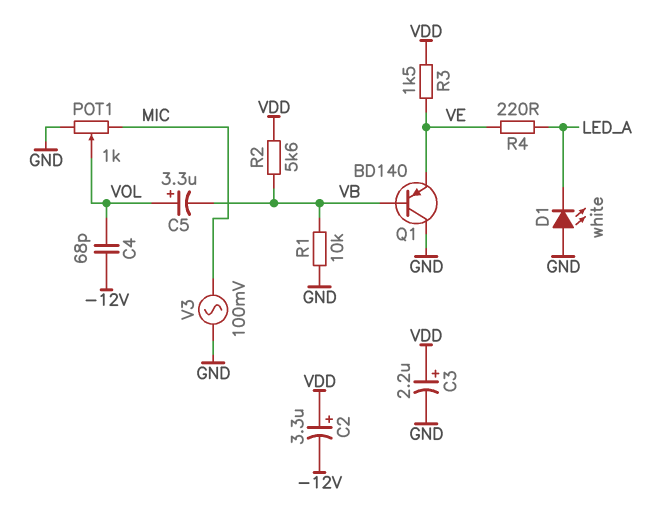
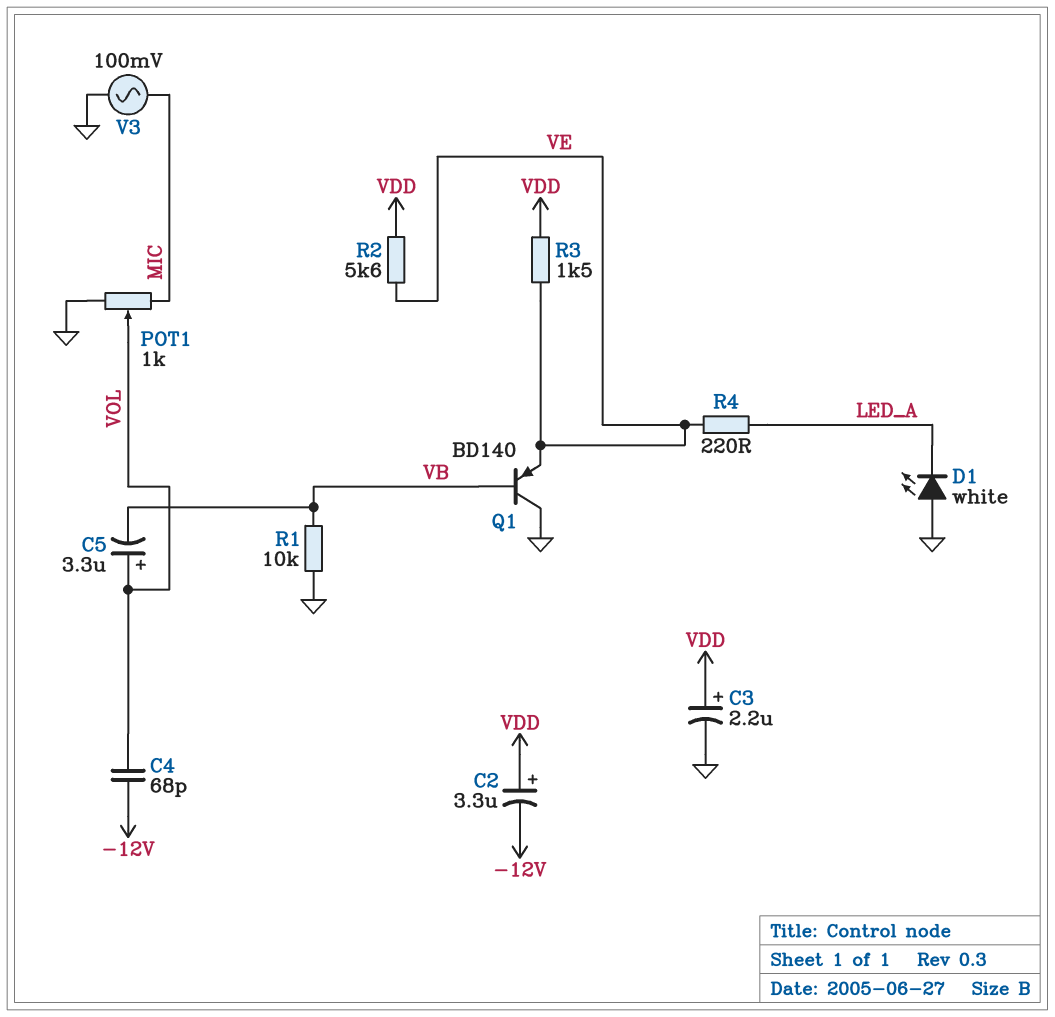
R2: 5.6k (VB, VDD) -> 5.6k (VDD, VE)

